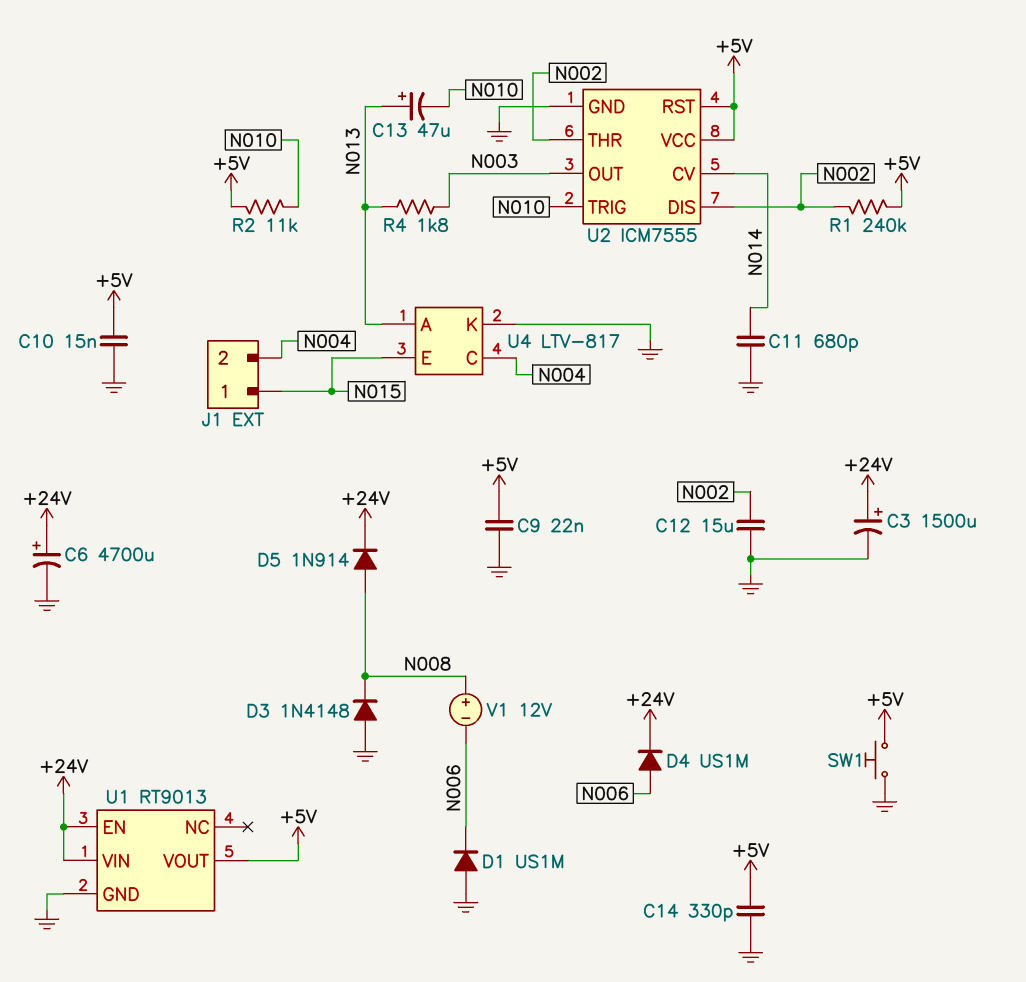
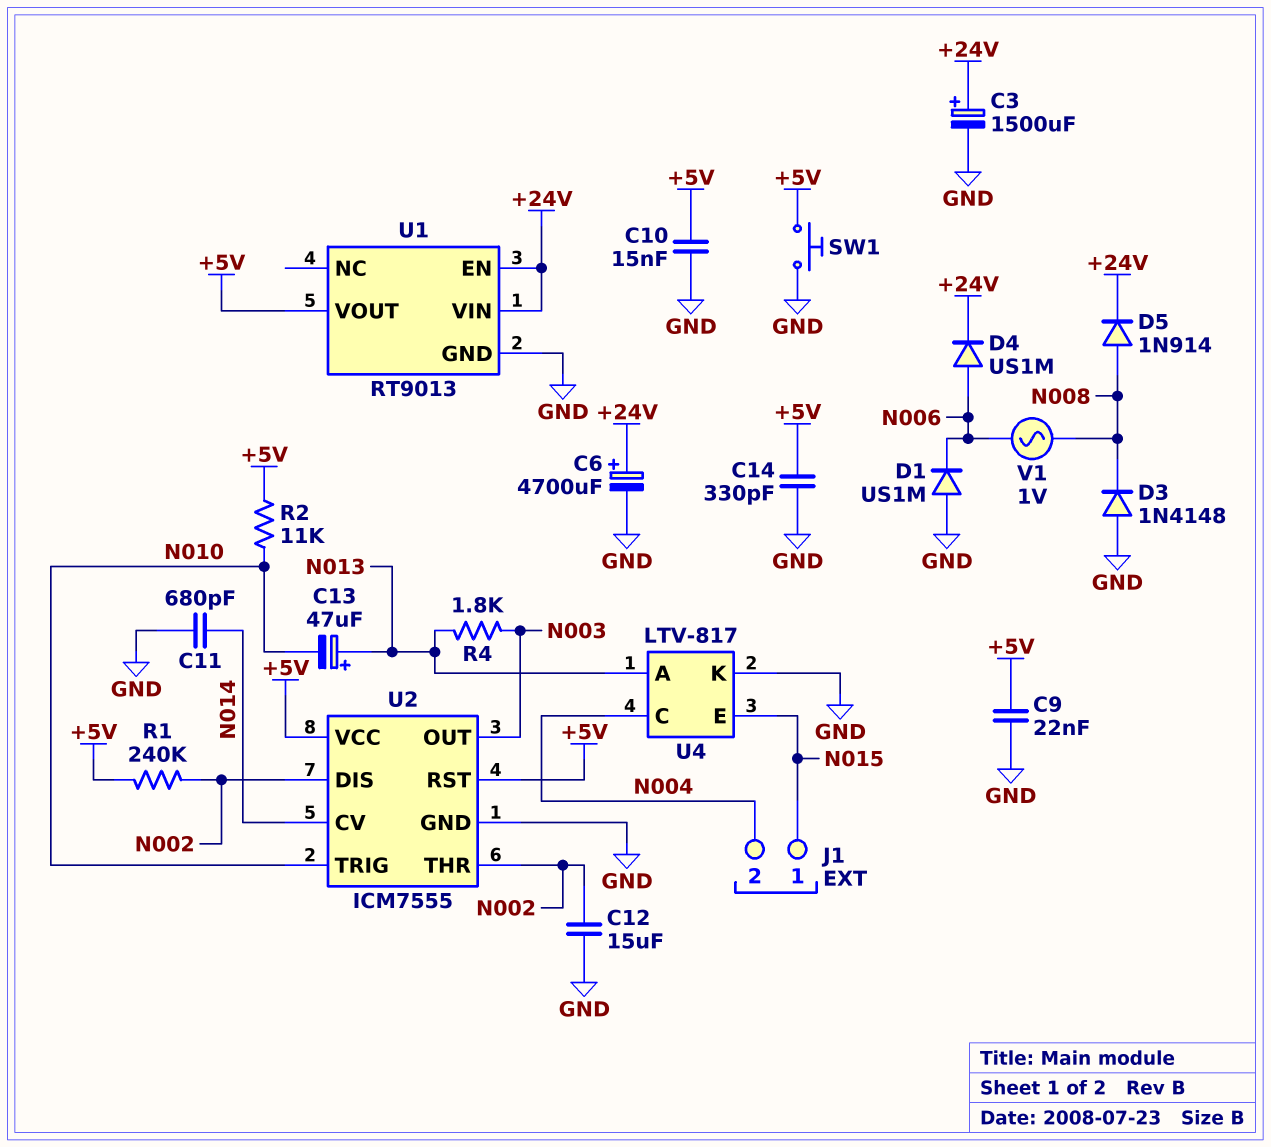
V1: 12V (plus N008, minus N006) -> AC 1V (N006, N008)

